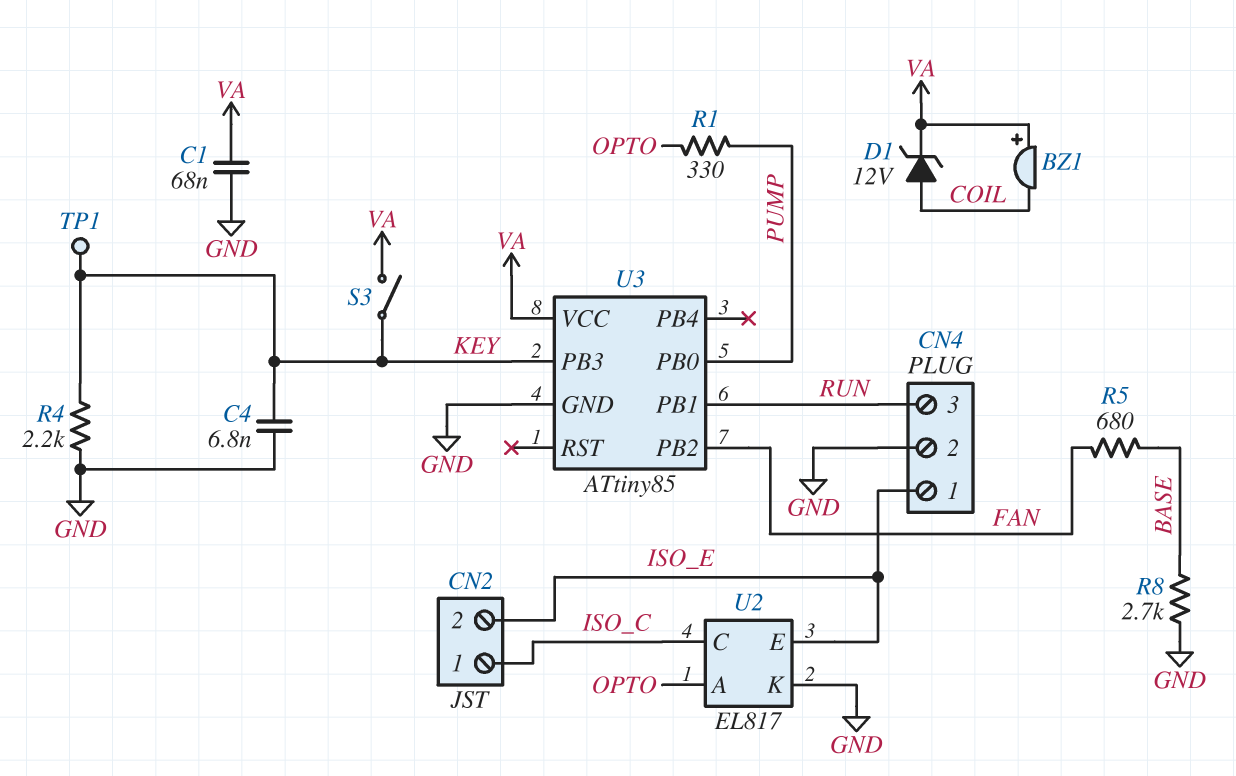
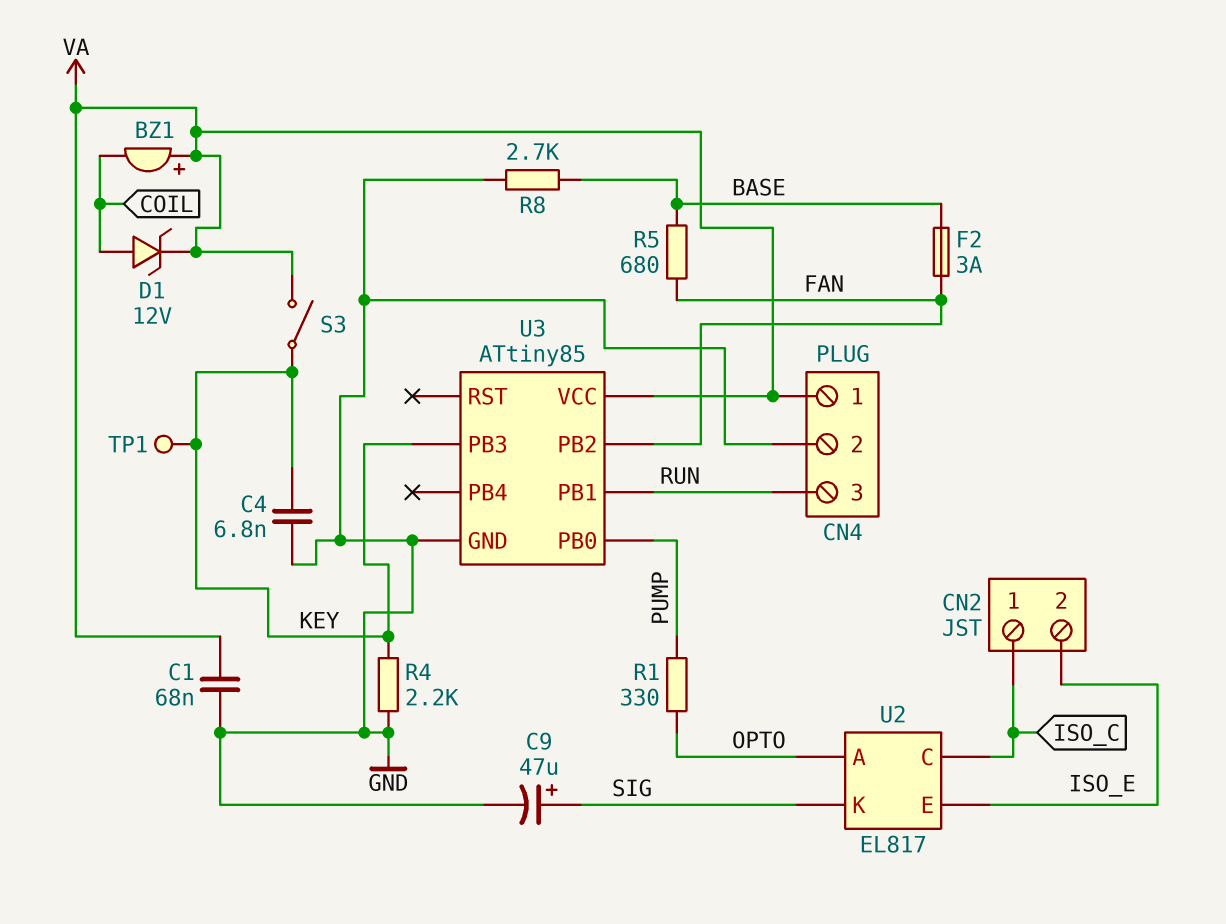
C9: none -> 47uF (plus SIG, minus GND)
CN4 pin 1: ISO_E -> VA
F2: none -> 3A (BASE, FAN)
U2 pin K: GND -> SIG

